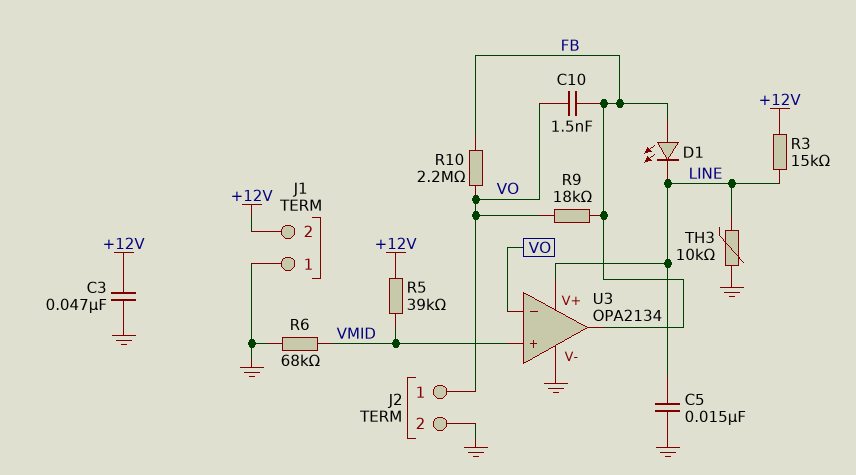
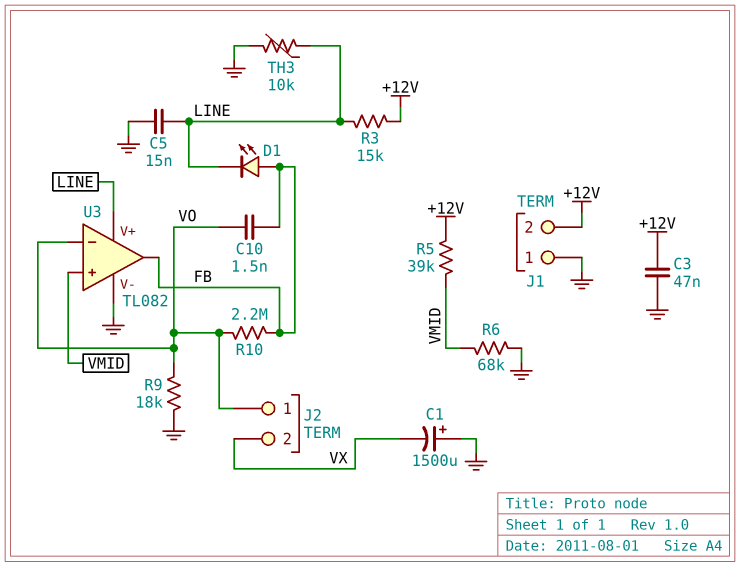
C1: none -> 1500uF (plus GND, minus VX)
J2 pin 2: GND -> VX
R9: 18k (FB, VO) -> 18k (GND, VO)
U3: OPA2134 -> TL082

